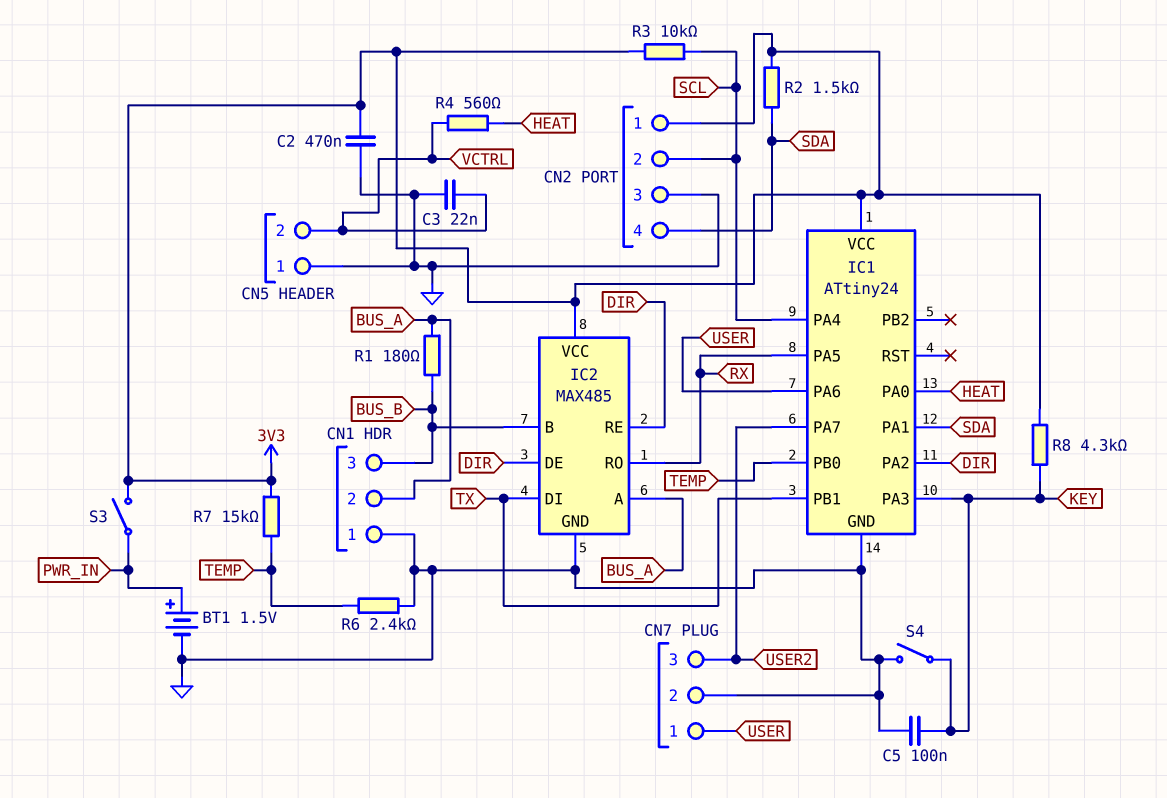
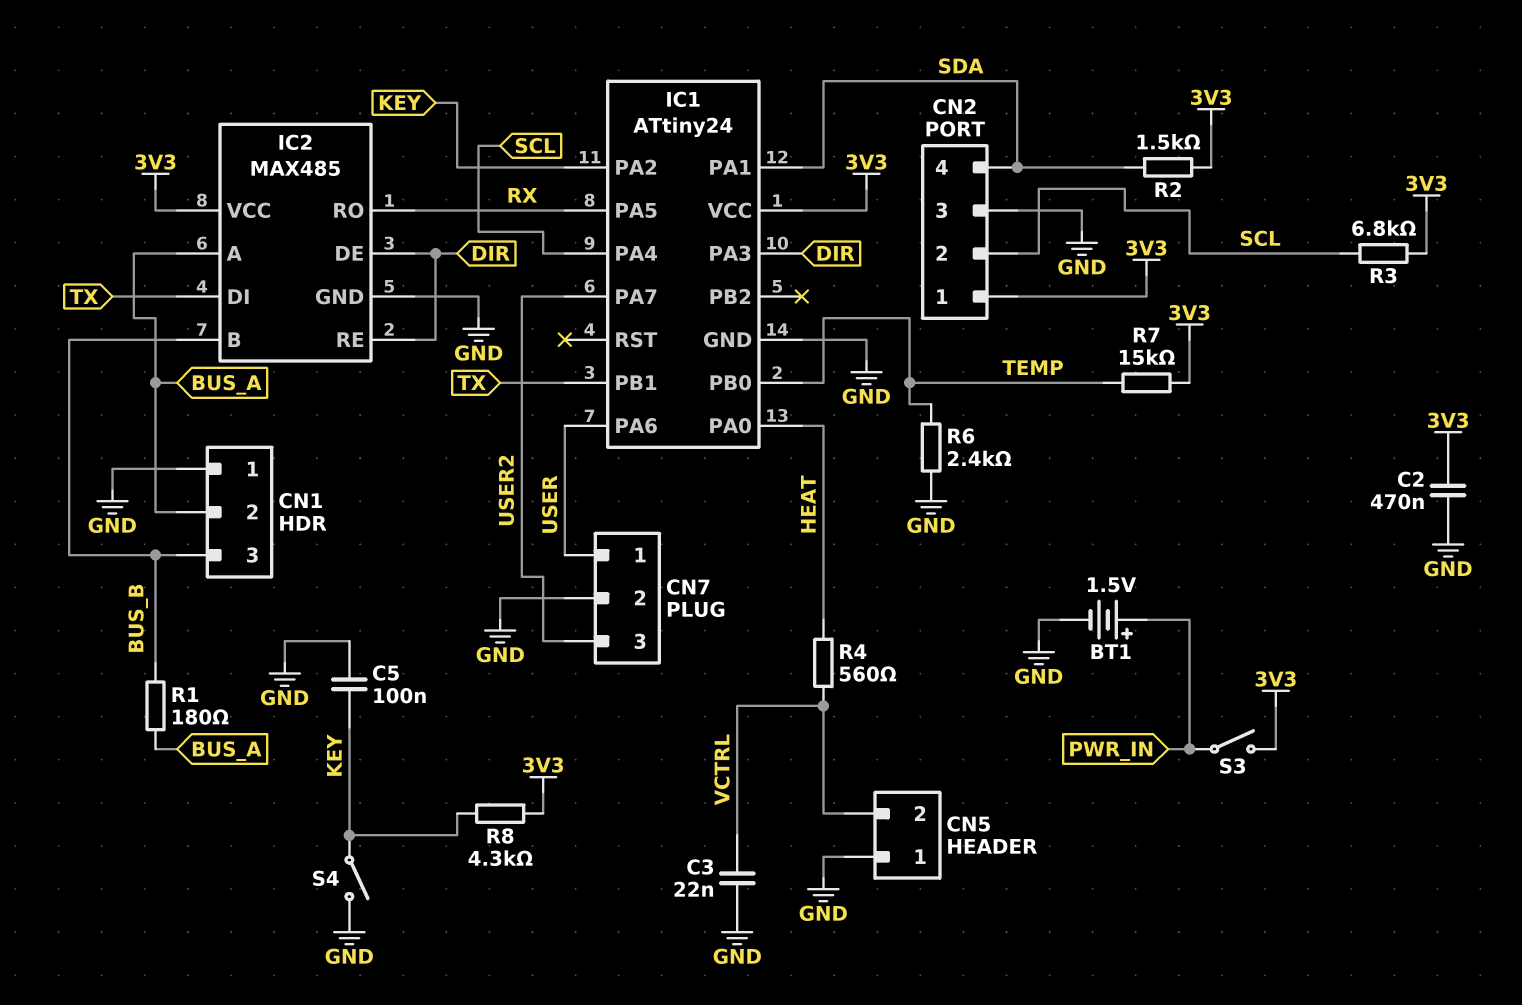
IC1 pin PA2: DIR -> KEY
IC1 pin PA3: KEY -> DIR
R3: 10k (3V3, SCL) -> 6.8k (3V3, SCL)

